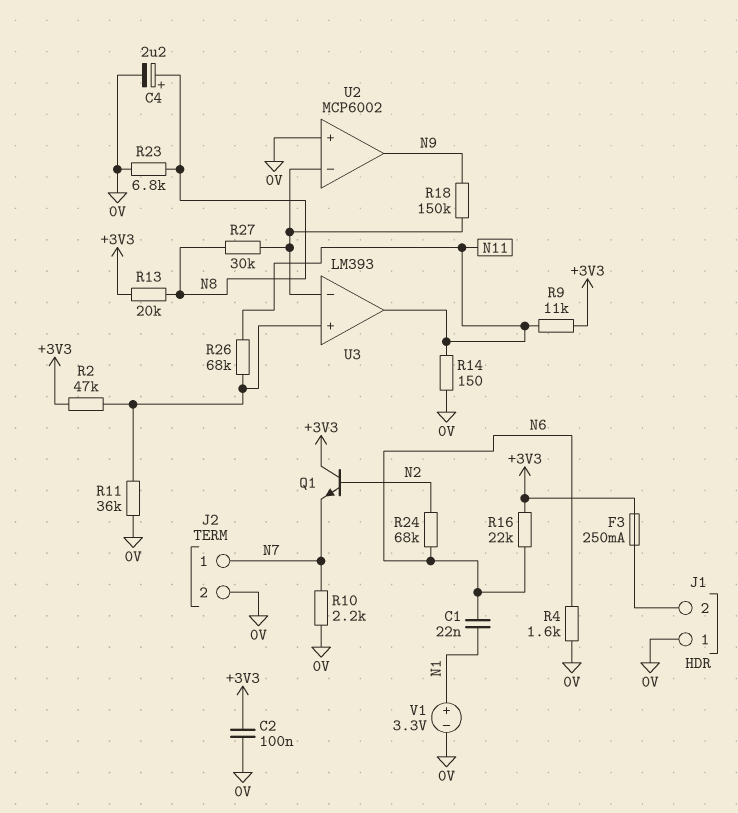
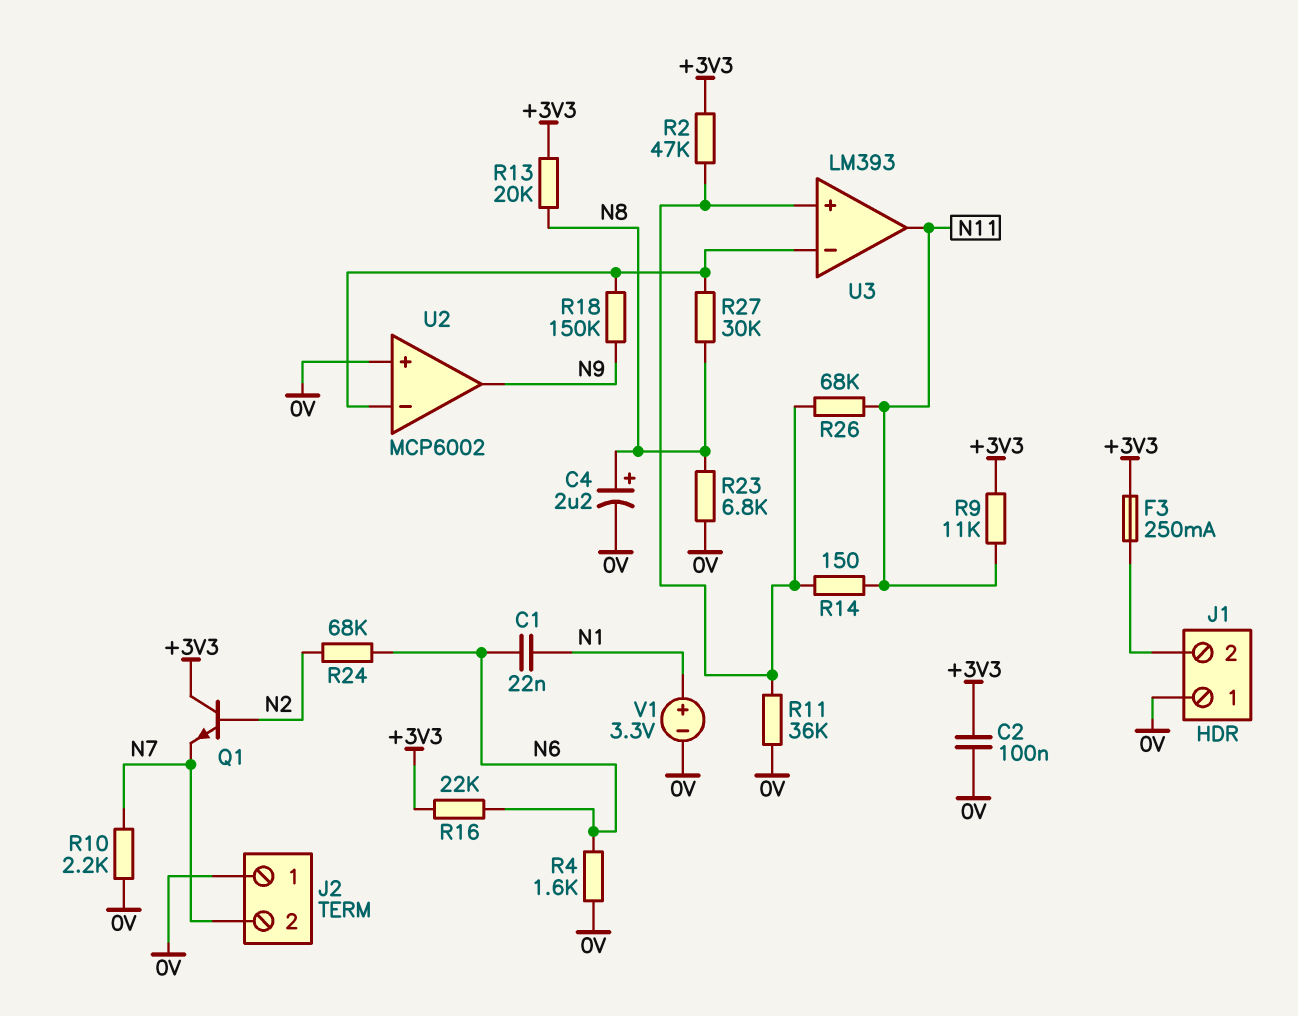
J2 pin 1: N7 -> 0V
J2 pin 2: 0V -> N7
R14: 150 (0V, N11) -> 150 (N11, U3/in+)

